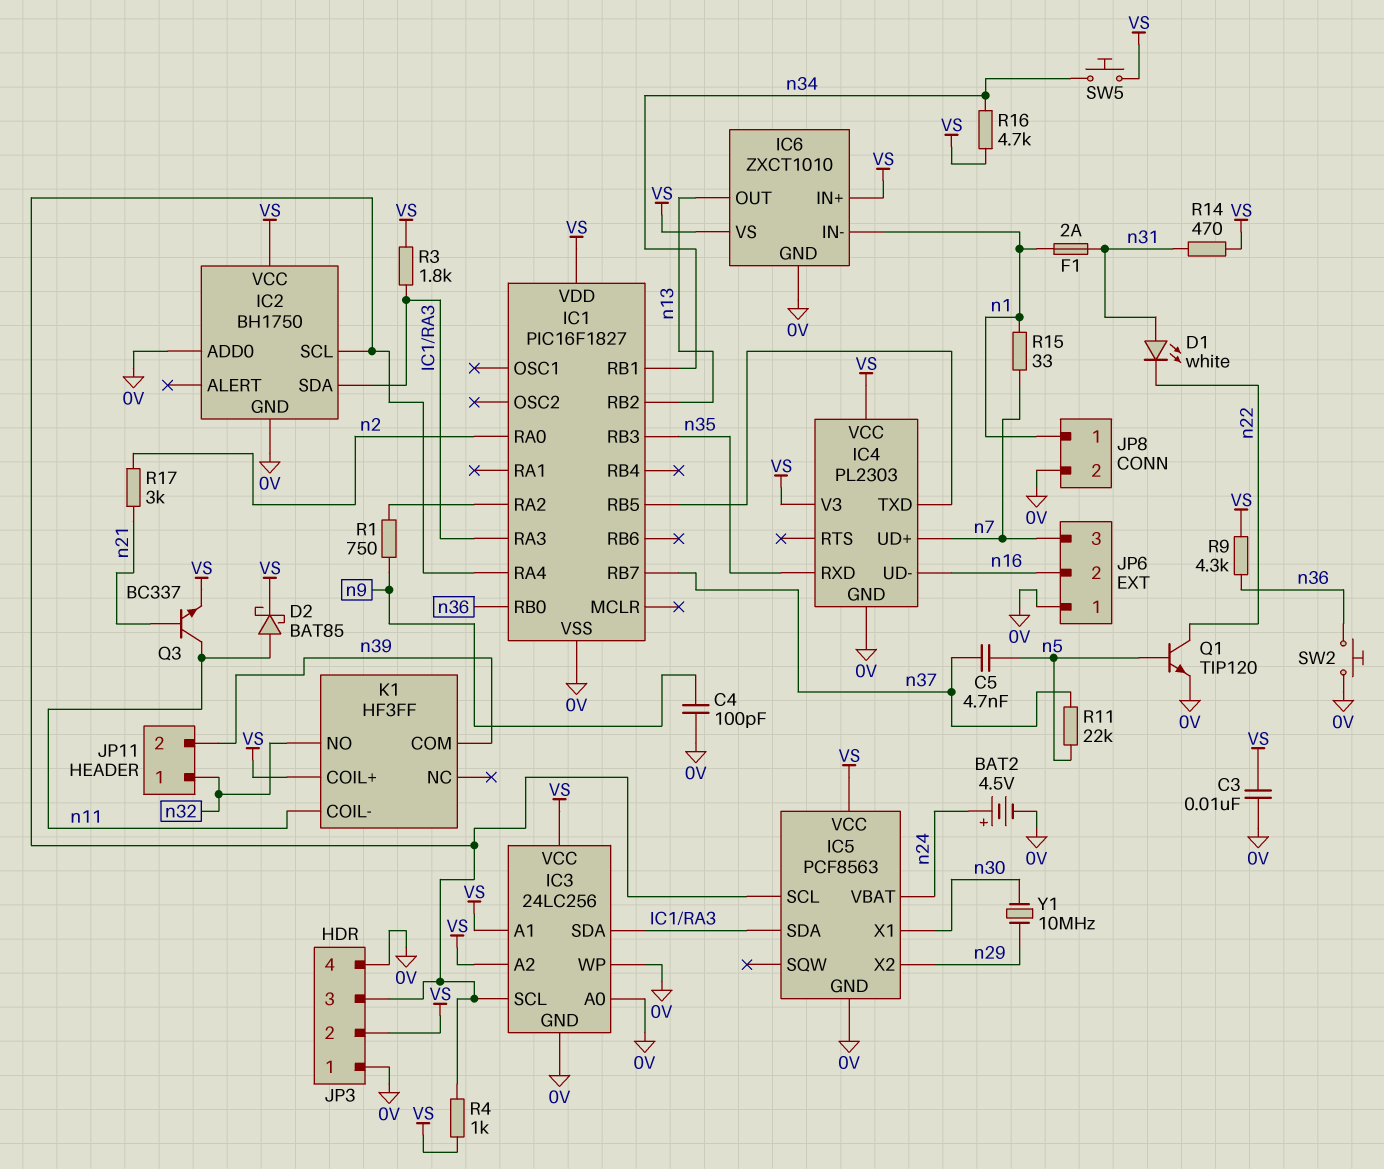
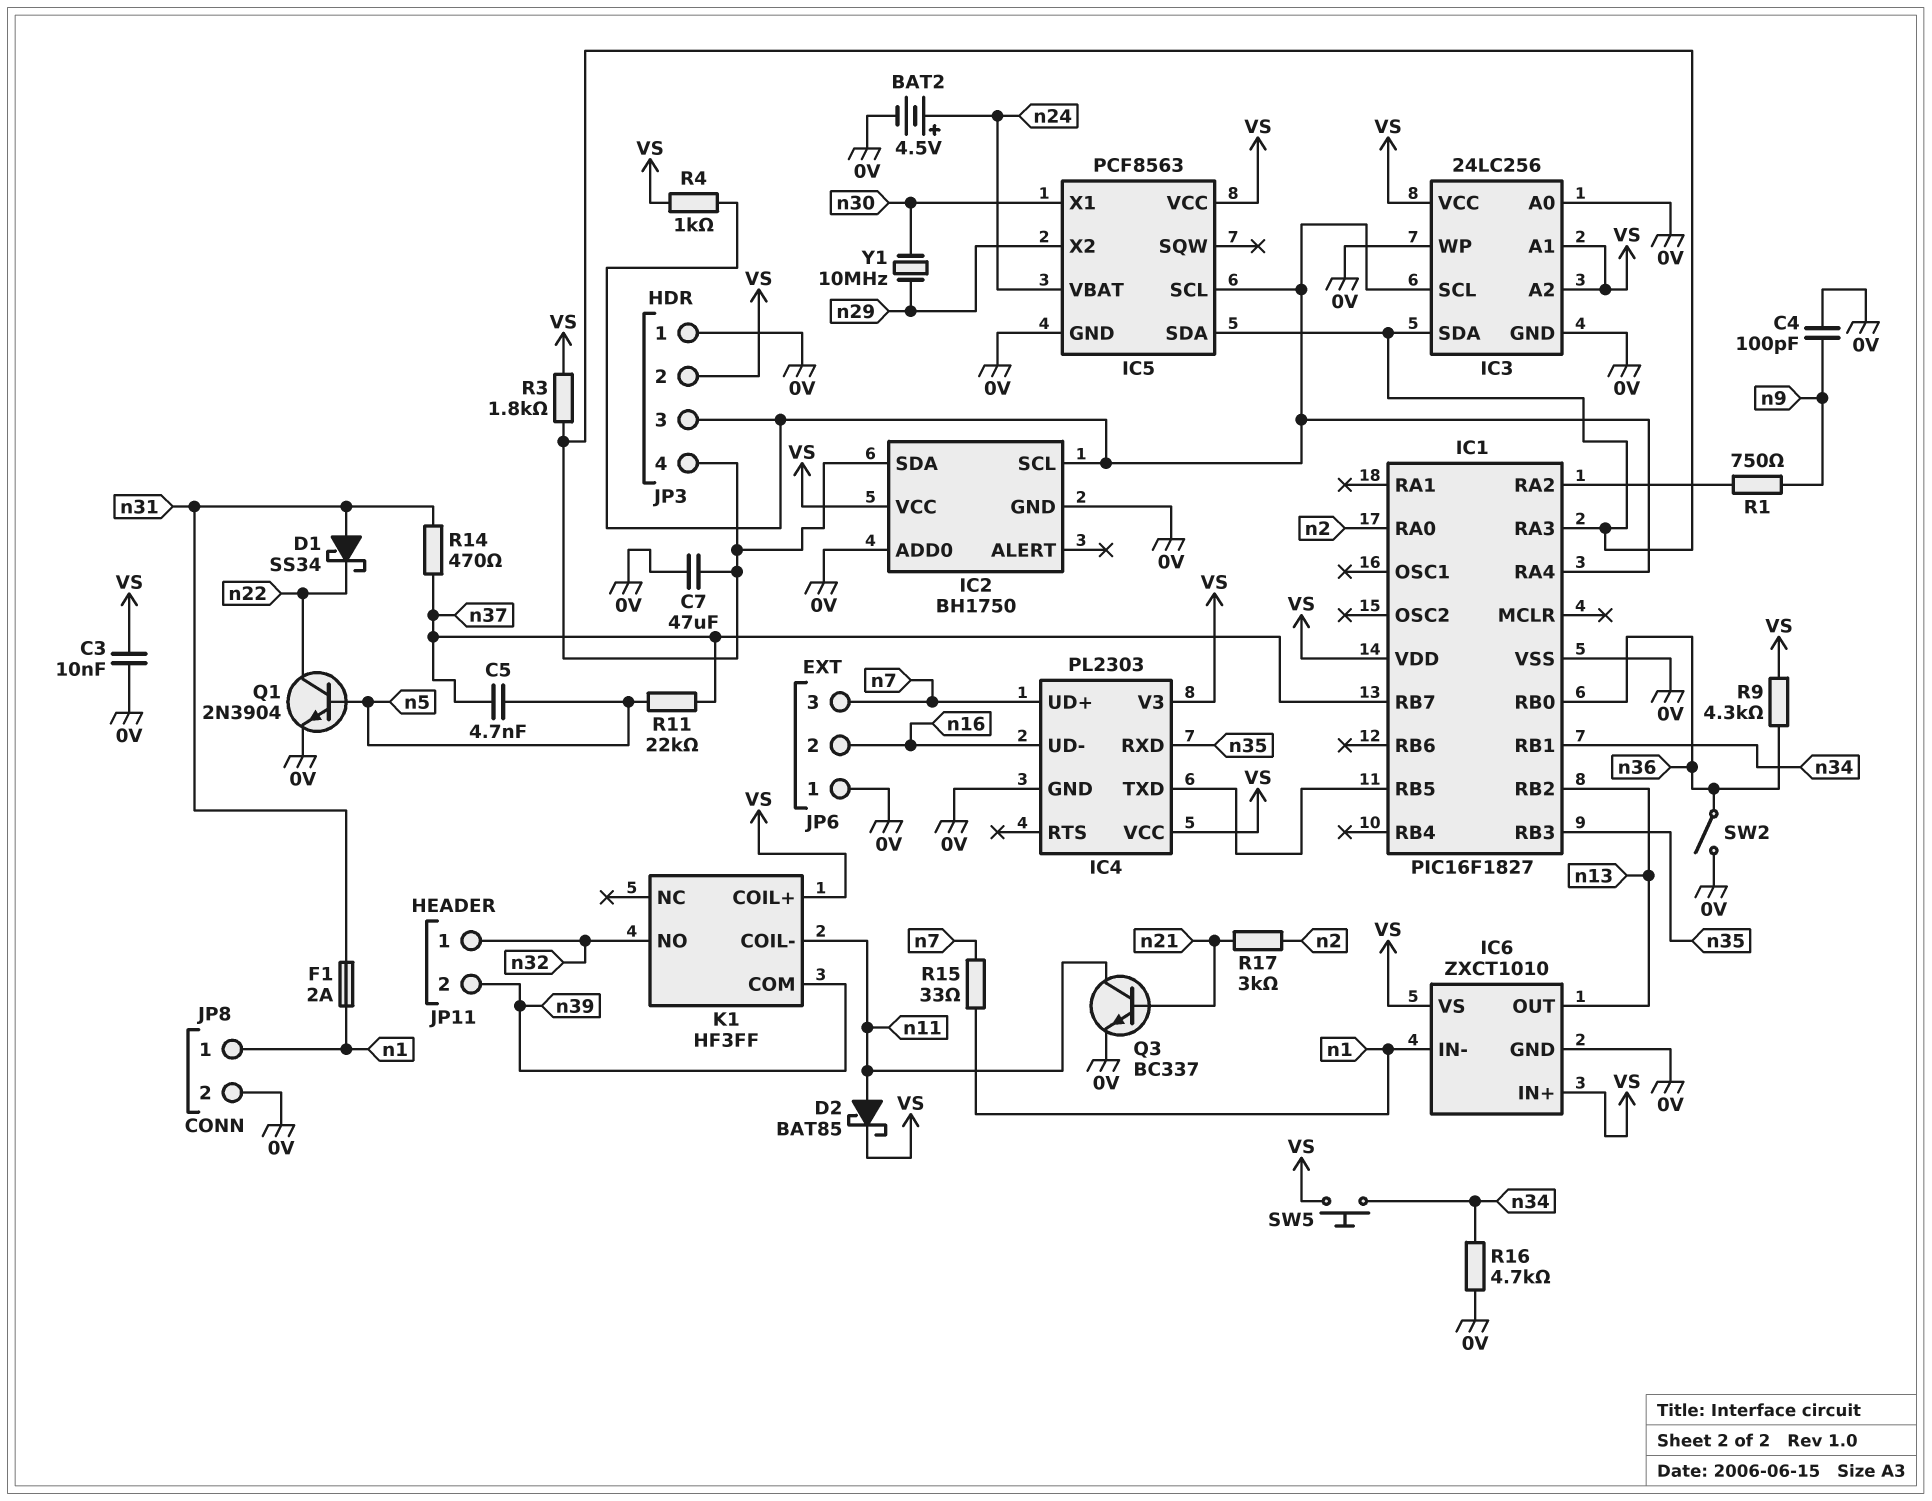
C7: none -> 47uF (0V, IC1/RA3)
D1: LED white (A n31, K n22) -> schottky SS34 (A n31, K n22)
JP3 pin 4: 0V -> IC1/RA3
Q1: NPN TIP120 (B n5, C n22, E 0V) -> NPN 2N3904 (B n5, C n22, E 0V)
Q3: NPN BC337 (B n21, C n11, E VS) -> NPN BC337 (B n21, C n11, E 0V)
R14: 470 (VS, n31) -> 470 (n31, n37)
R16: 4.7k (VS, n34) -> 4.7k (0V, n34)
SW2: button (0V, n36) -> switch (0V, n36)

